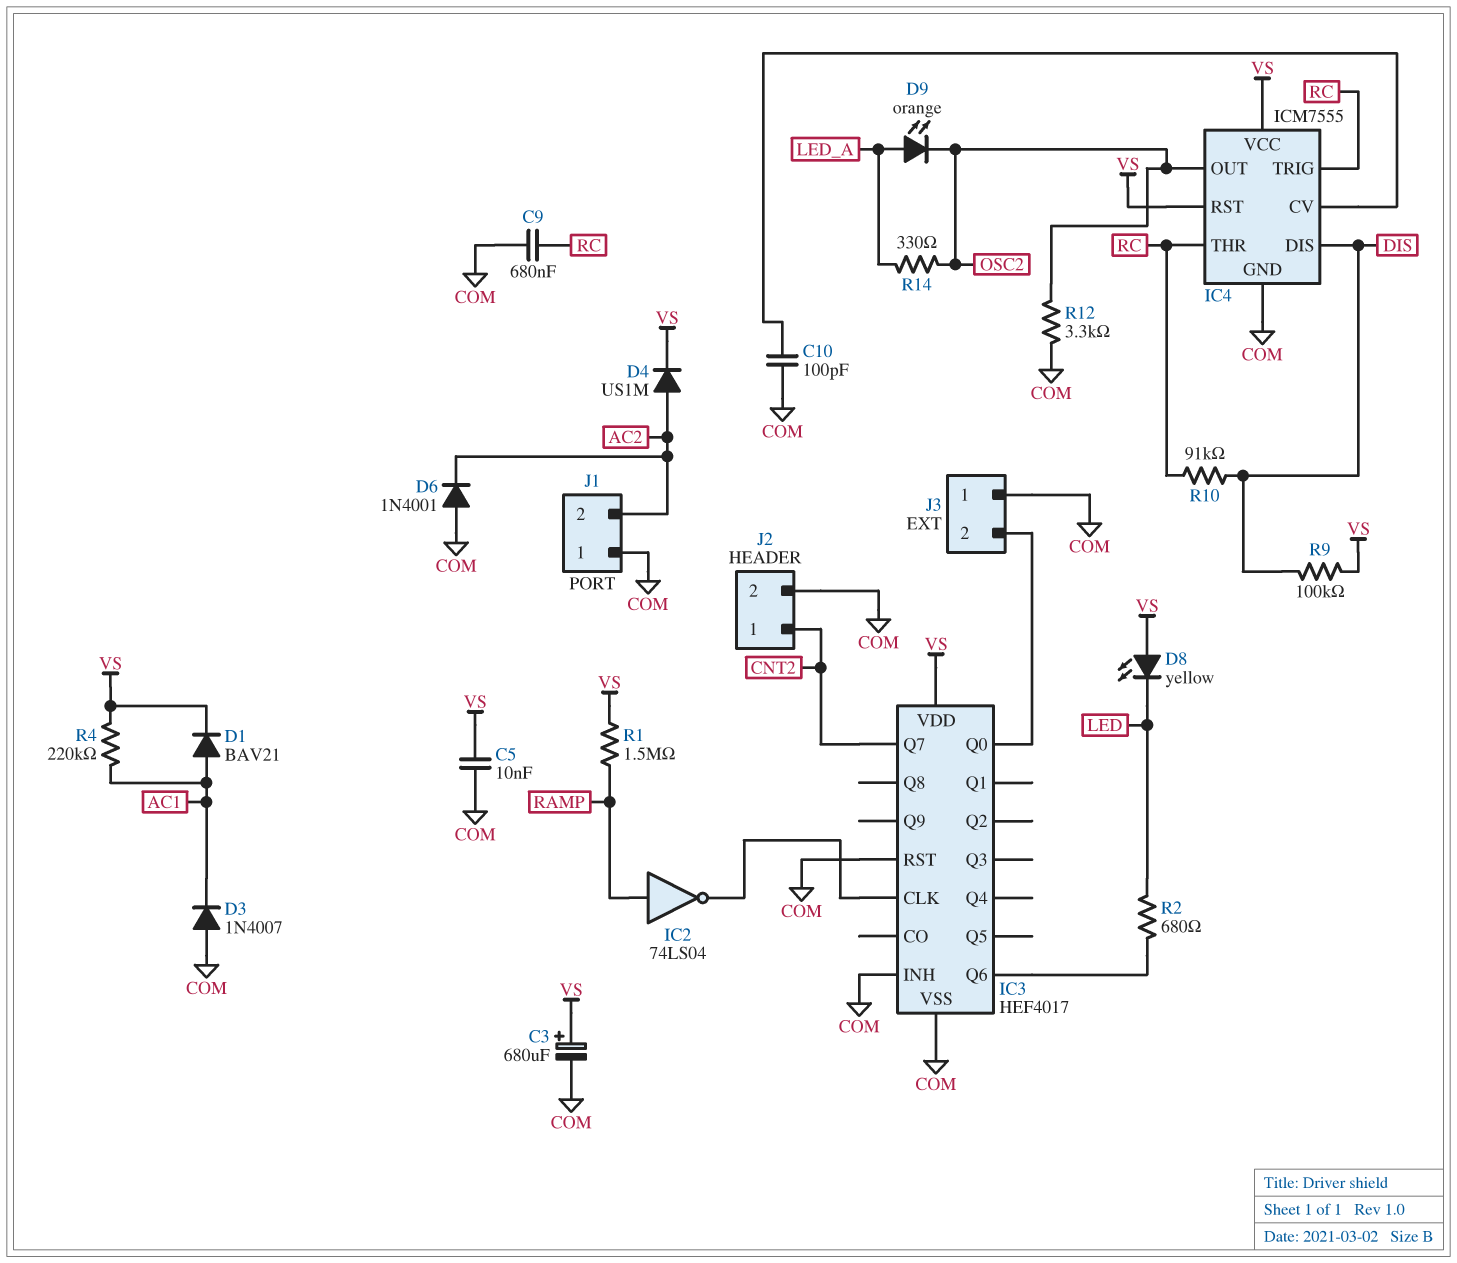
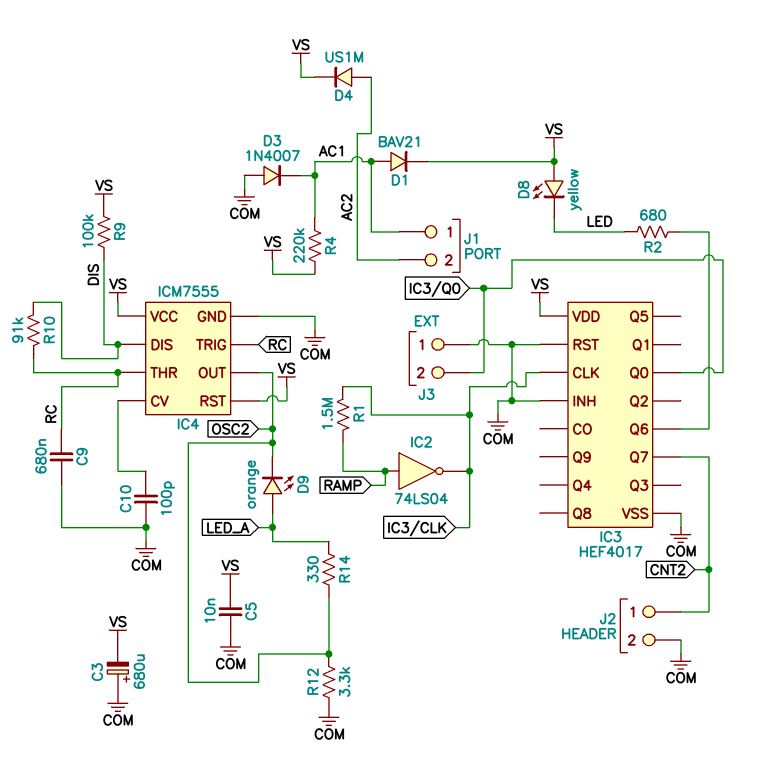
C3: 680uF (plus VS, minus COM) -> 680uF (plus COM, minus VS)
D6: diode 1N4001 (A COM, K AC2) -> none
J1 pin 1: COM -> AC1
R1: 1.5M (RAMP, VS) -> 1.5M (IC3/CLK, RAMP)

